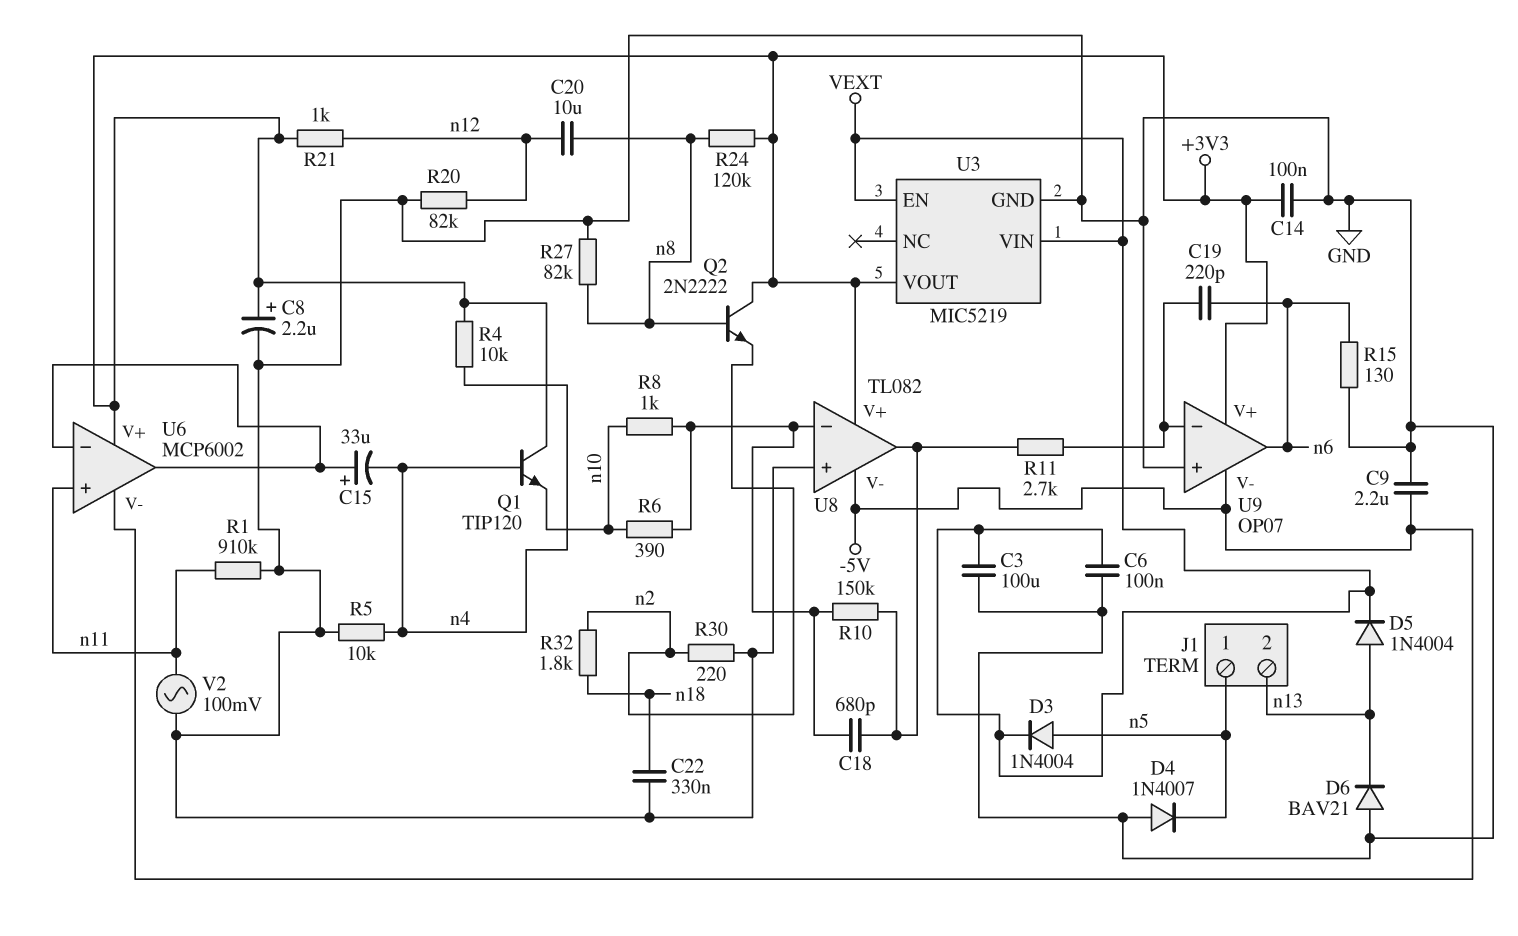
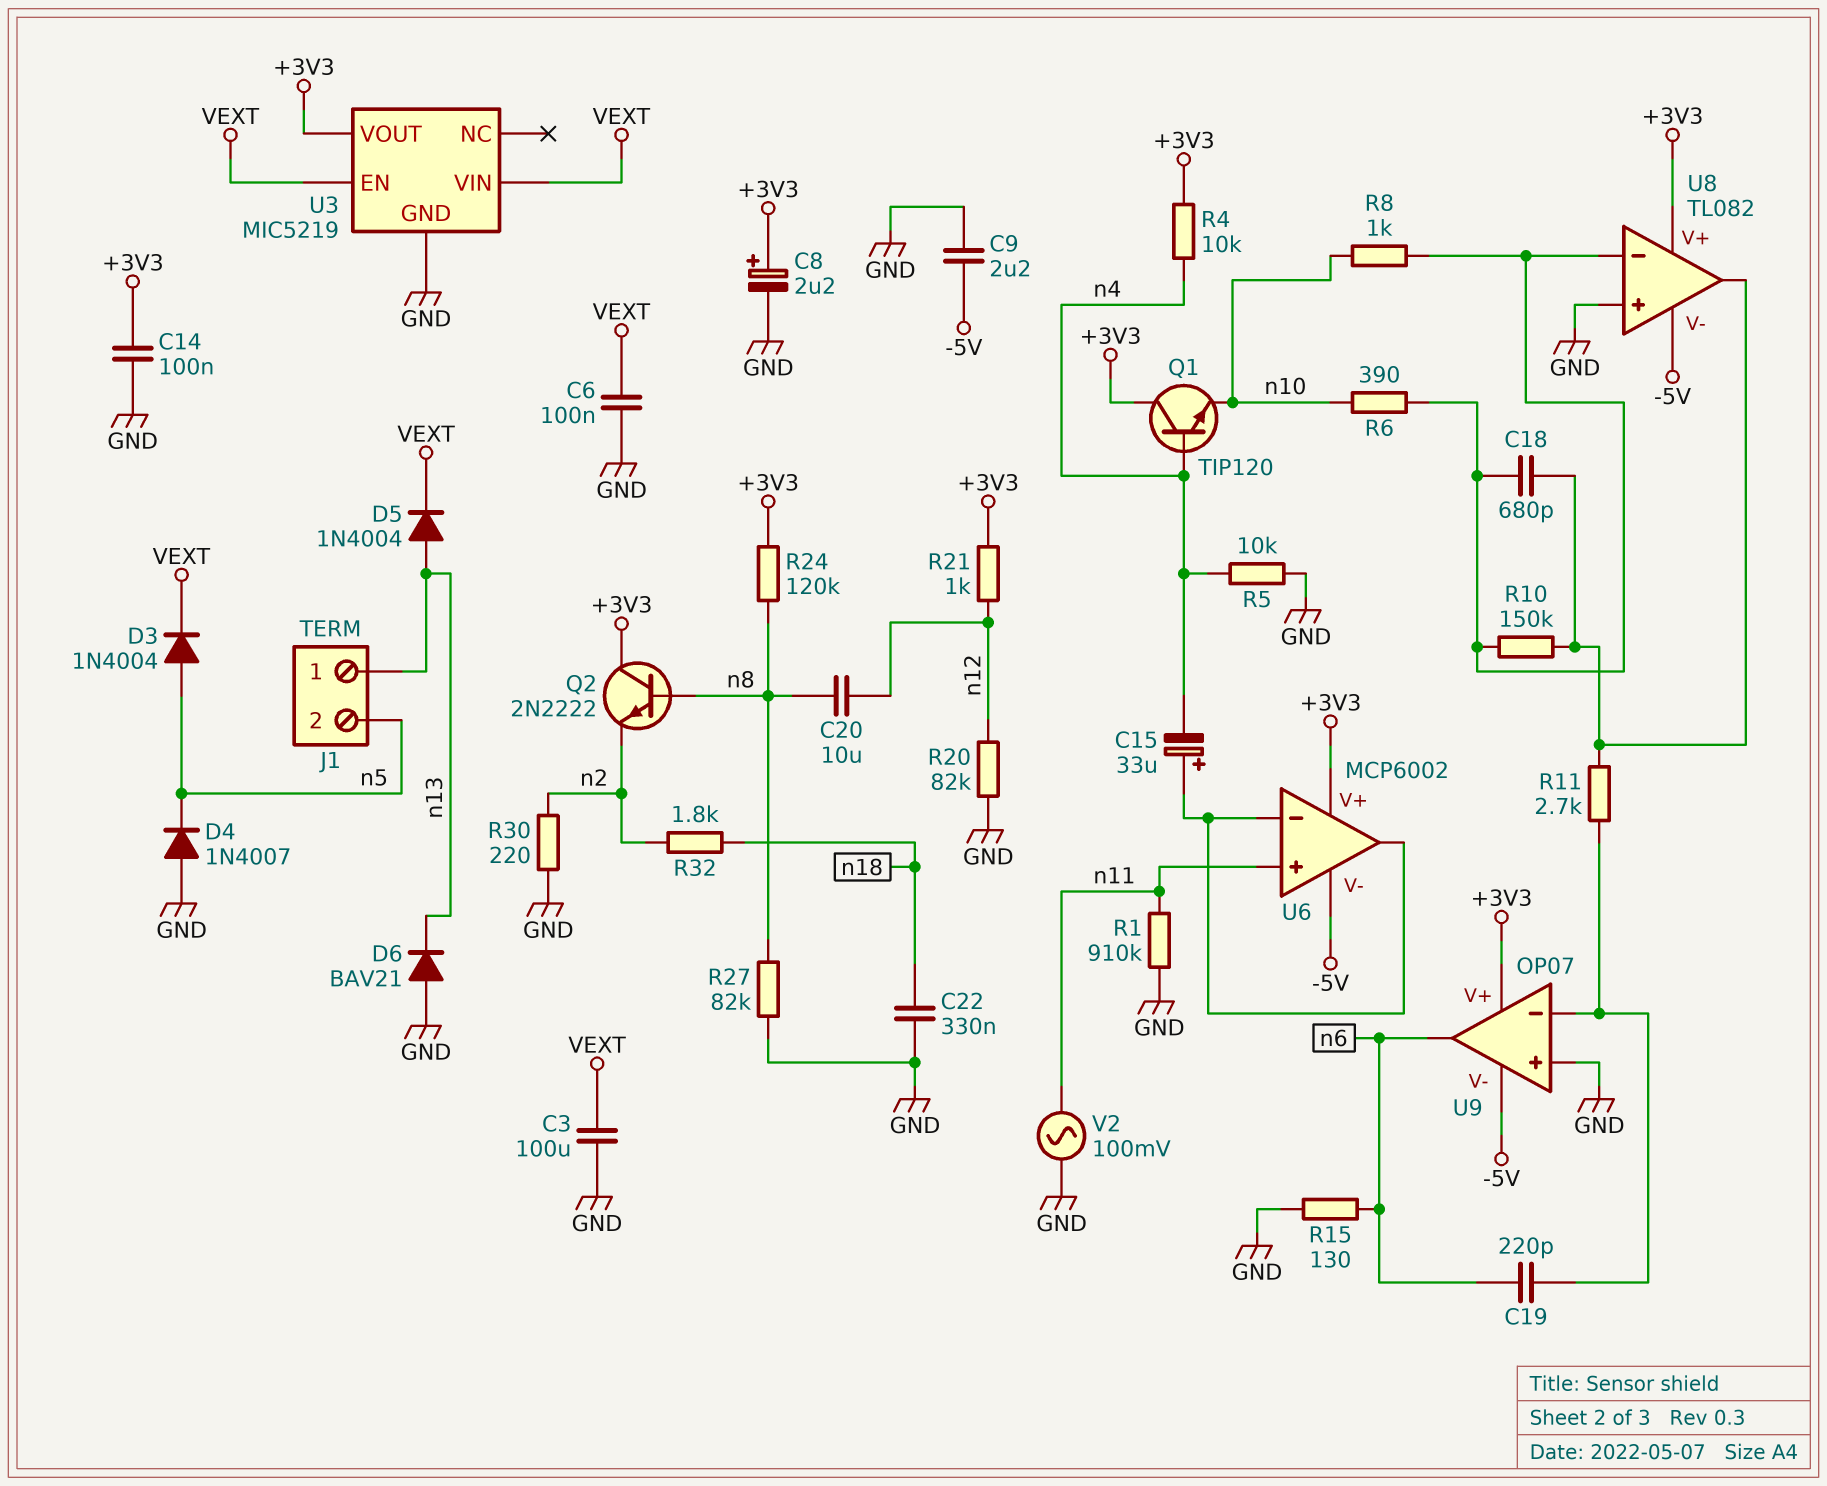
J1 pin 1: n5 -> n13
J1 pin 2: n13 -> n5

